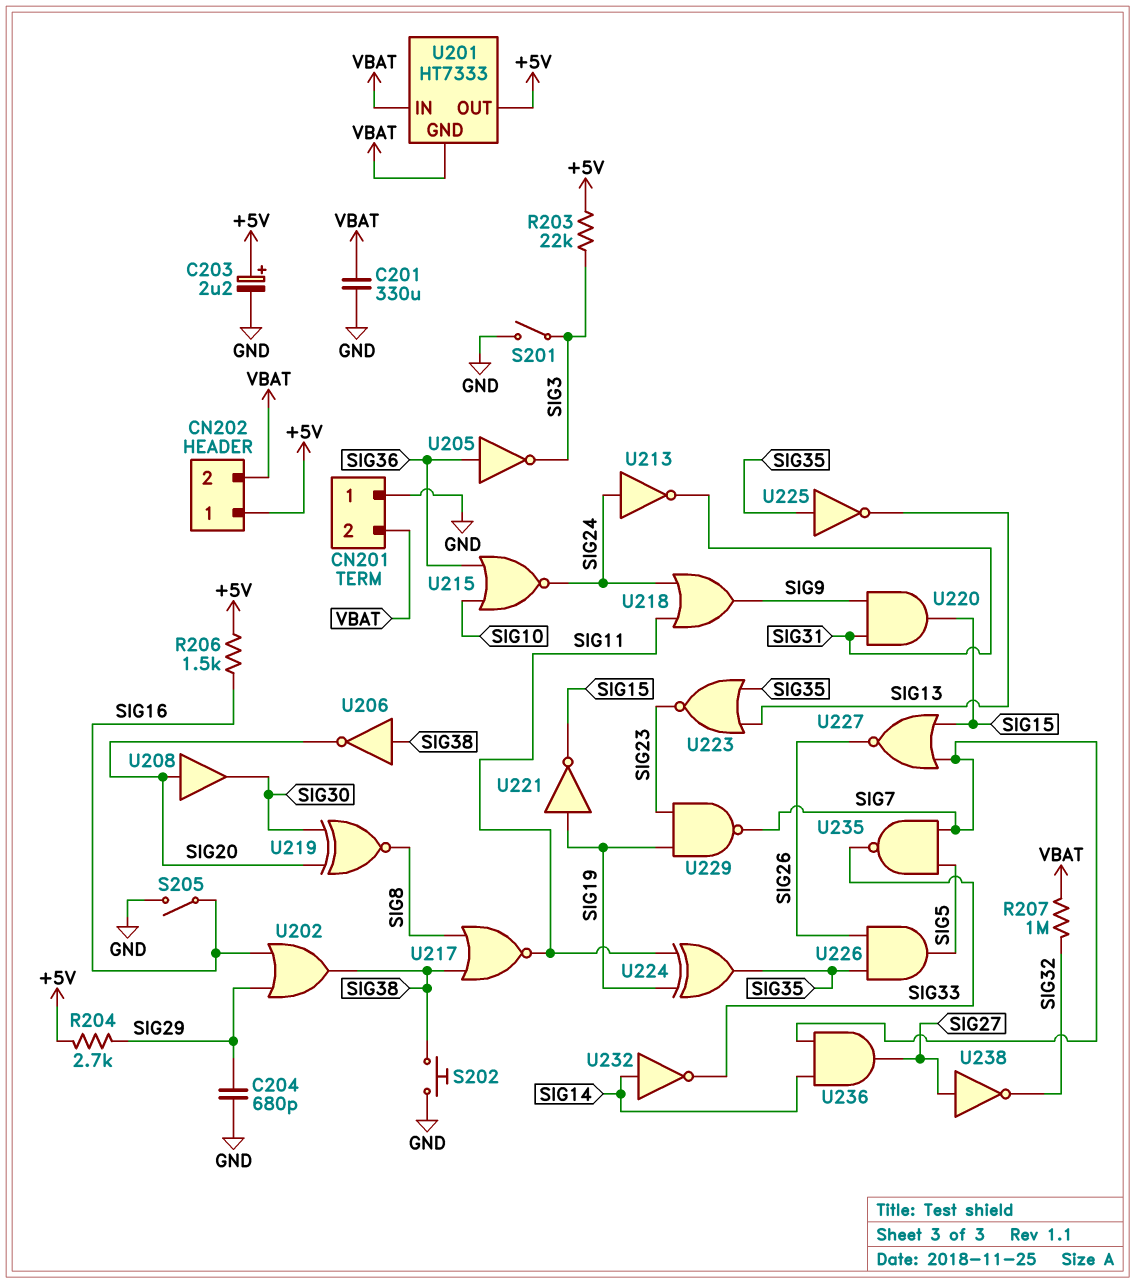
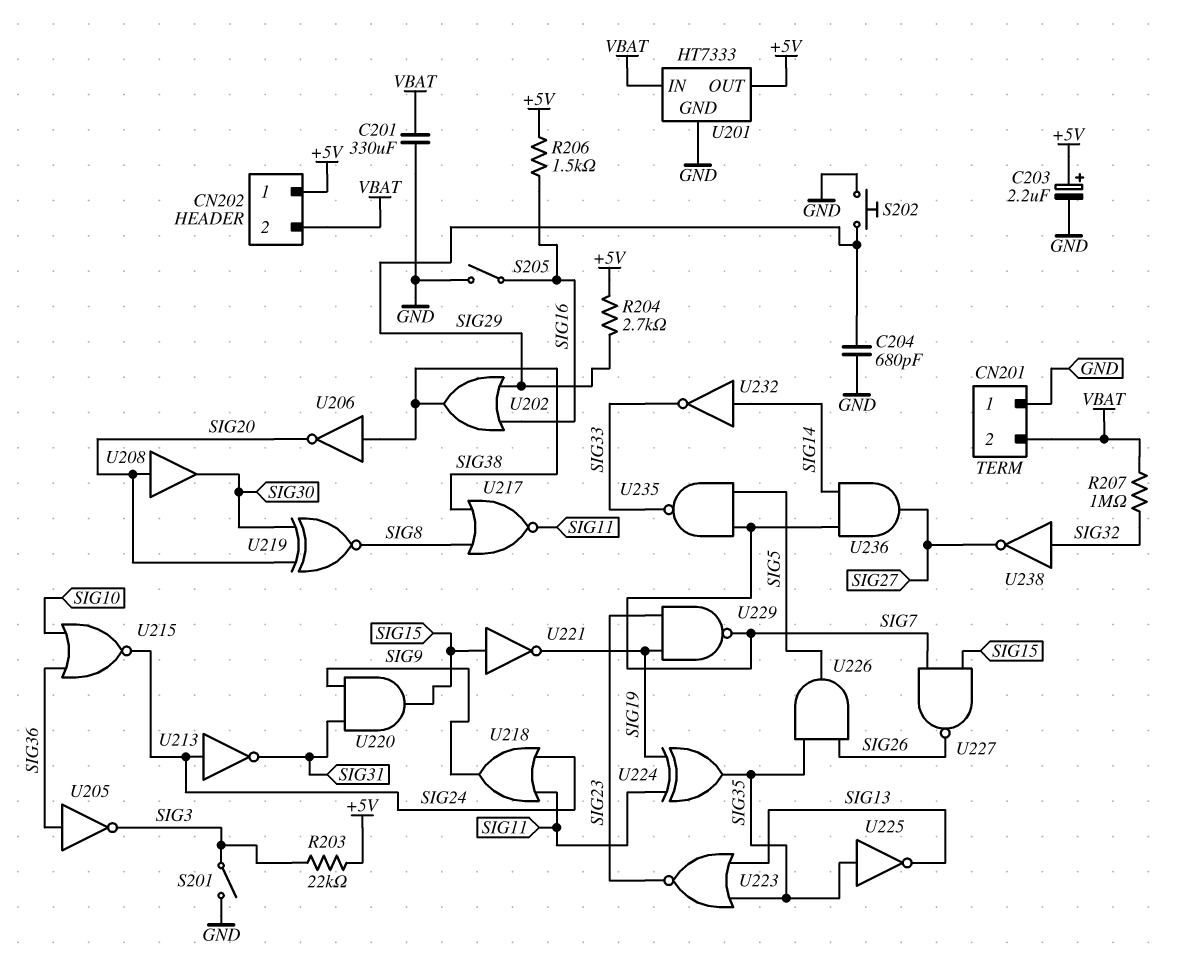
S202: button (GND, SIG38) -> button (GND, SIG29)
U201 pin GND: VBAT -> GND
U221: NOT (in SIG19, out SIG15) -> NOT (in SIG15, out SIG19)
U227: NOR (in SIG7, in SIG15, out SIG26) -> NAND (in SIG7, in SIG15, out SIG26)
U238: NOT (in SIG27, out SIG32) -> NOT (in SIG32, out SIG27)

